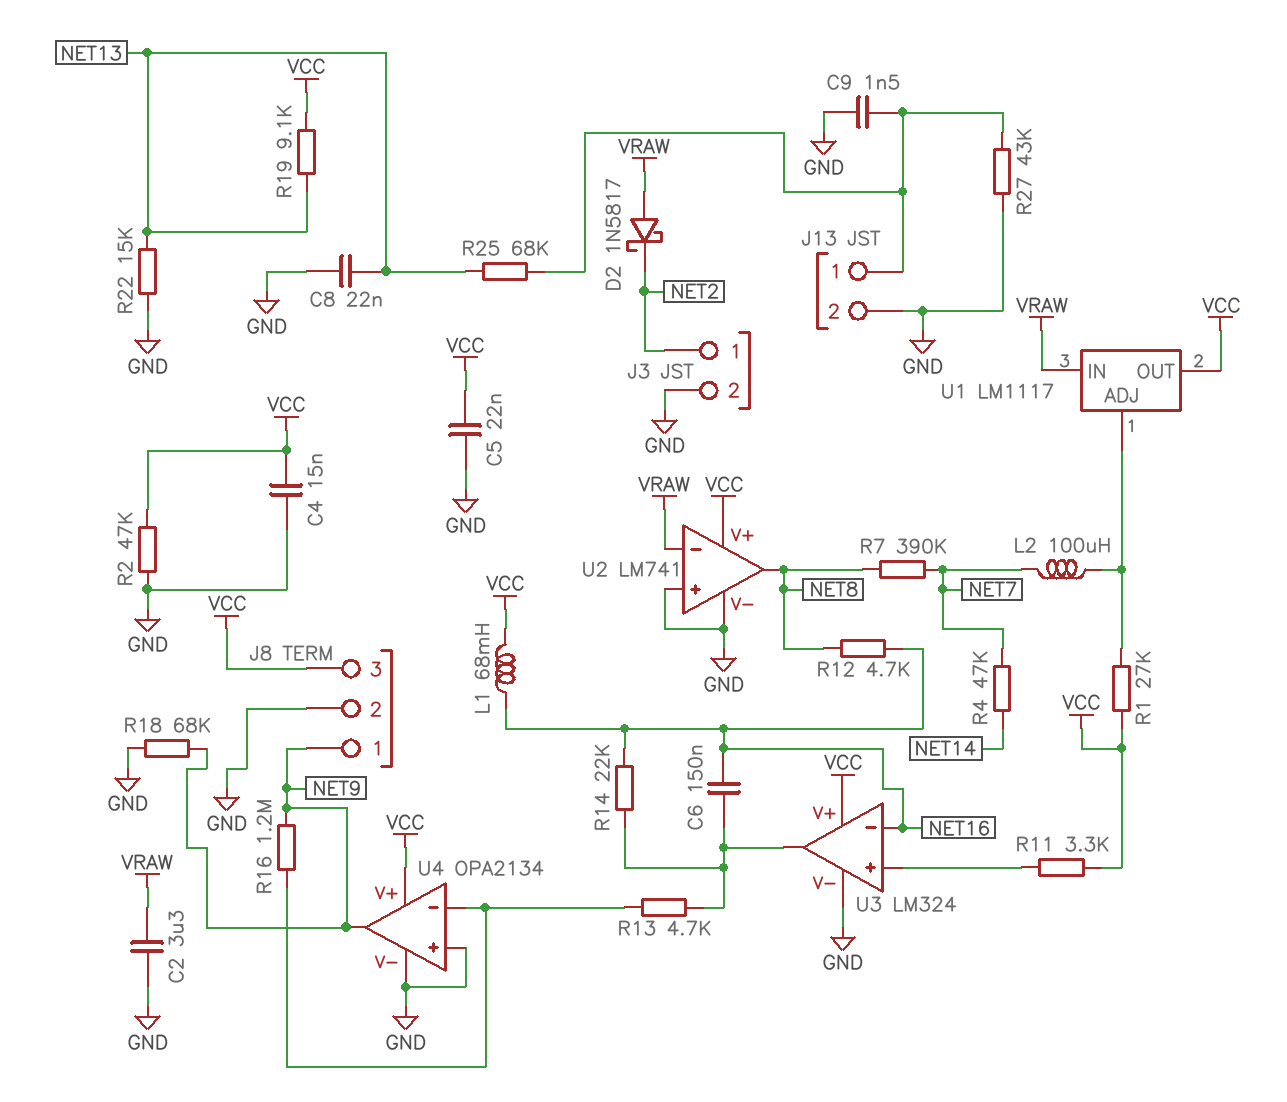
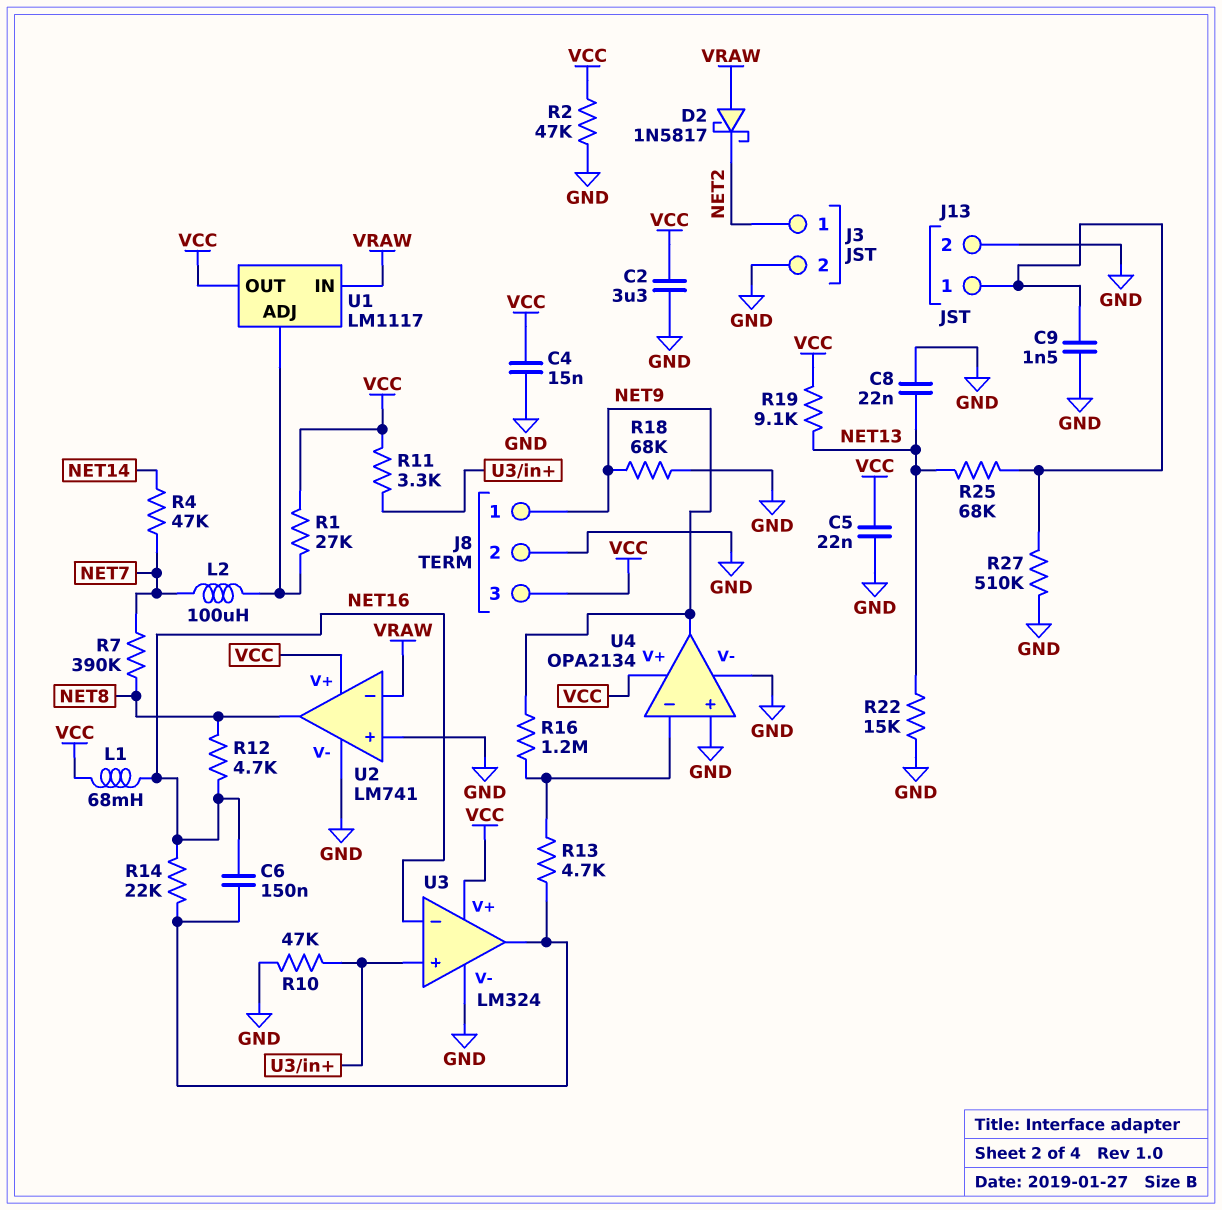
C2: 3.3uF (GND, VRAW) -> 3.3uF (GND, VCC)
R10: none -> 47k (GND, U3/in+)
R27: 43k (GND, J13/1) -> 510k (GND, J13/1)

